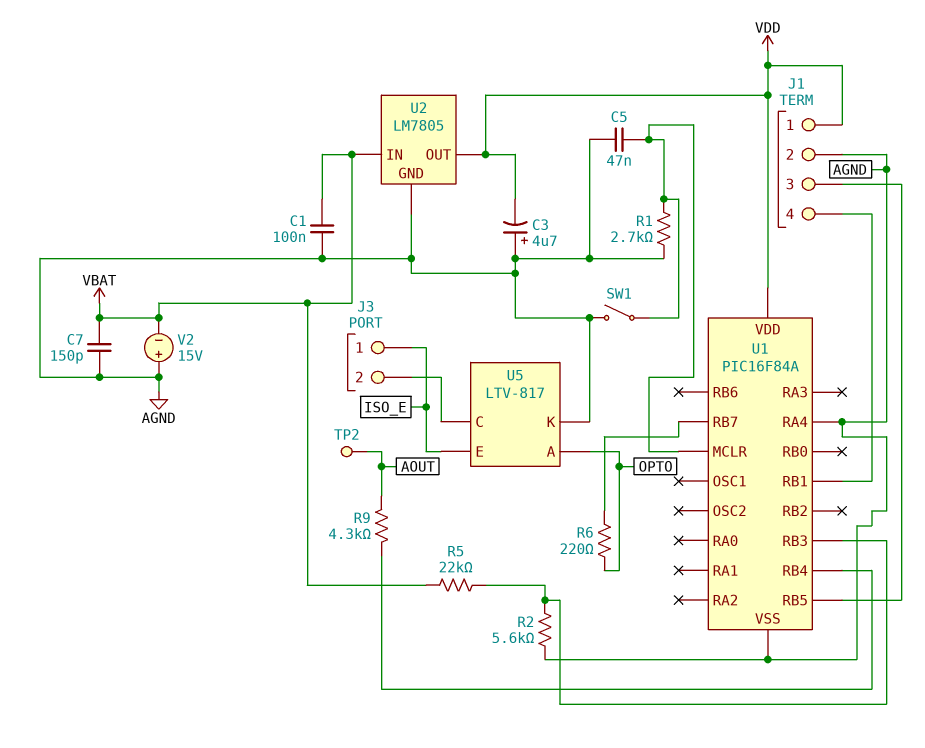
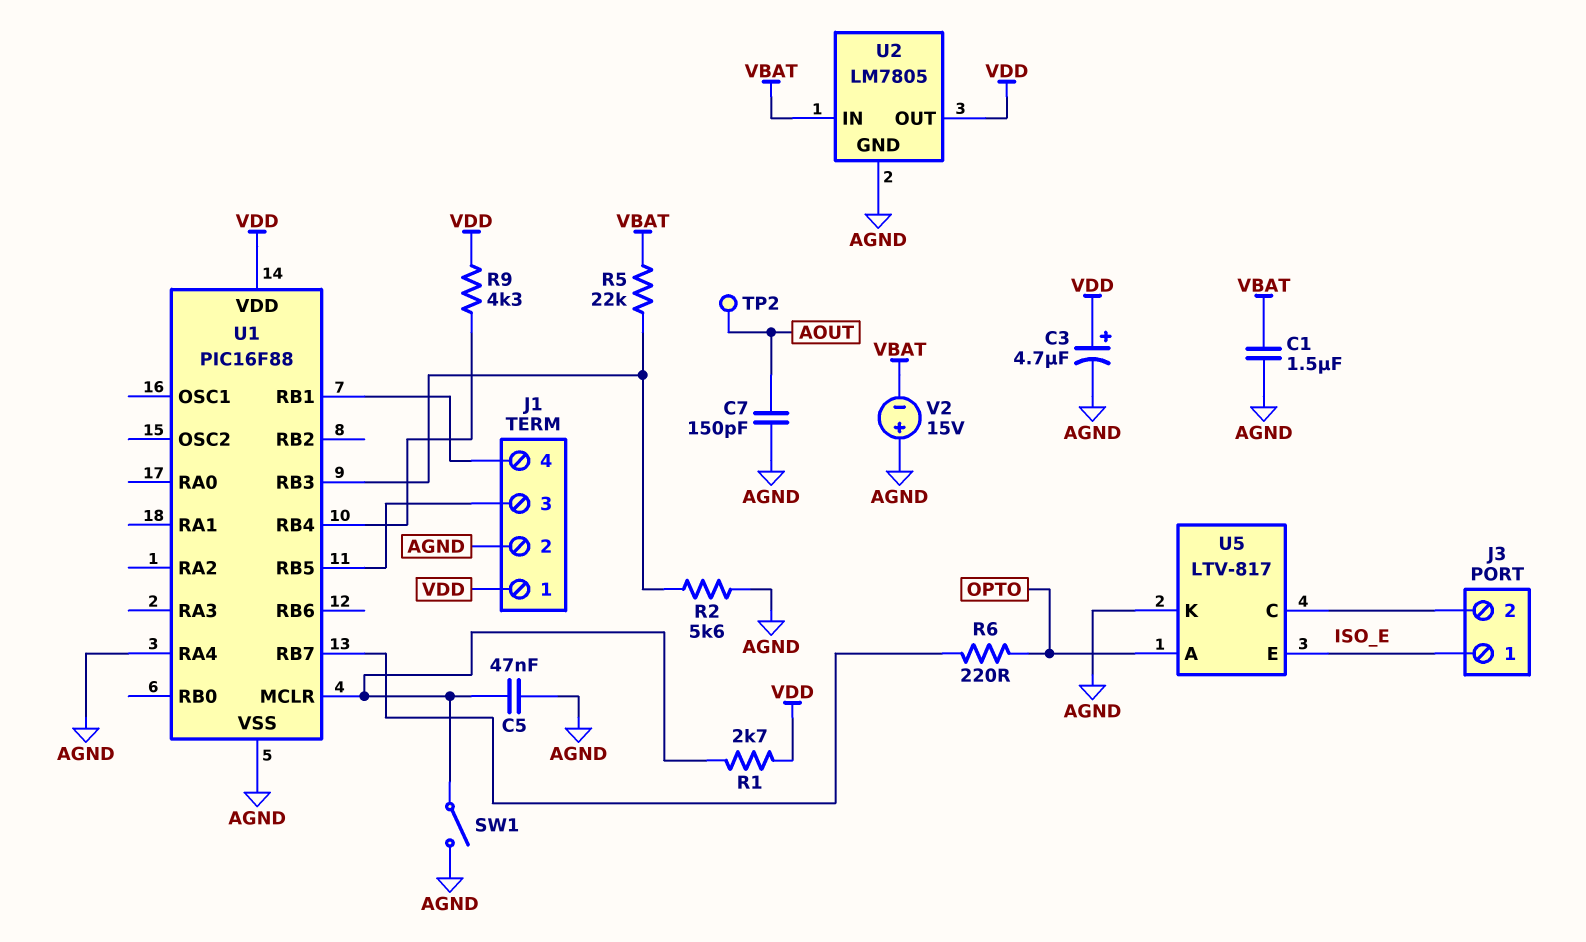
C1: 100nF (AGND, VBAT) -> 1.5uF (AGND, VBAT)
C3: 4.7uF (plus AGND, minus VDD) -> 4.7uF (plus VDD, minus AGND)
C7: 150pF (AGND, VBAT) -> 150pF (AGND, AOUT)
R1: 2.7k (AGND, U1/MCLR) -> 2.7k (U1/MCLR, VDD)
R9: 4.3k (AOUT, U1/RB4) -> 4.3k (U1/RB4, VDD)
U1: PIC16F84A -> PIC16F88

